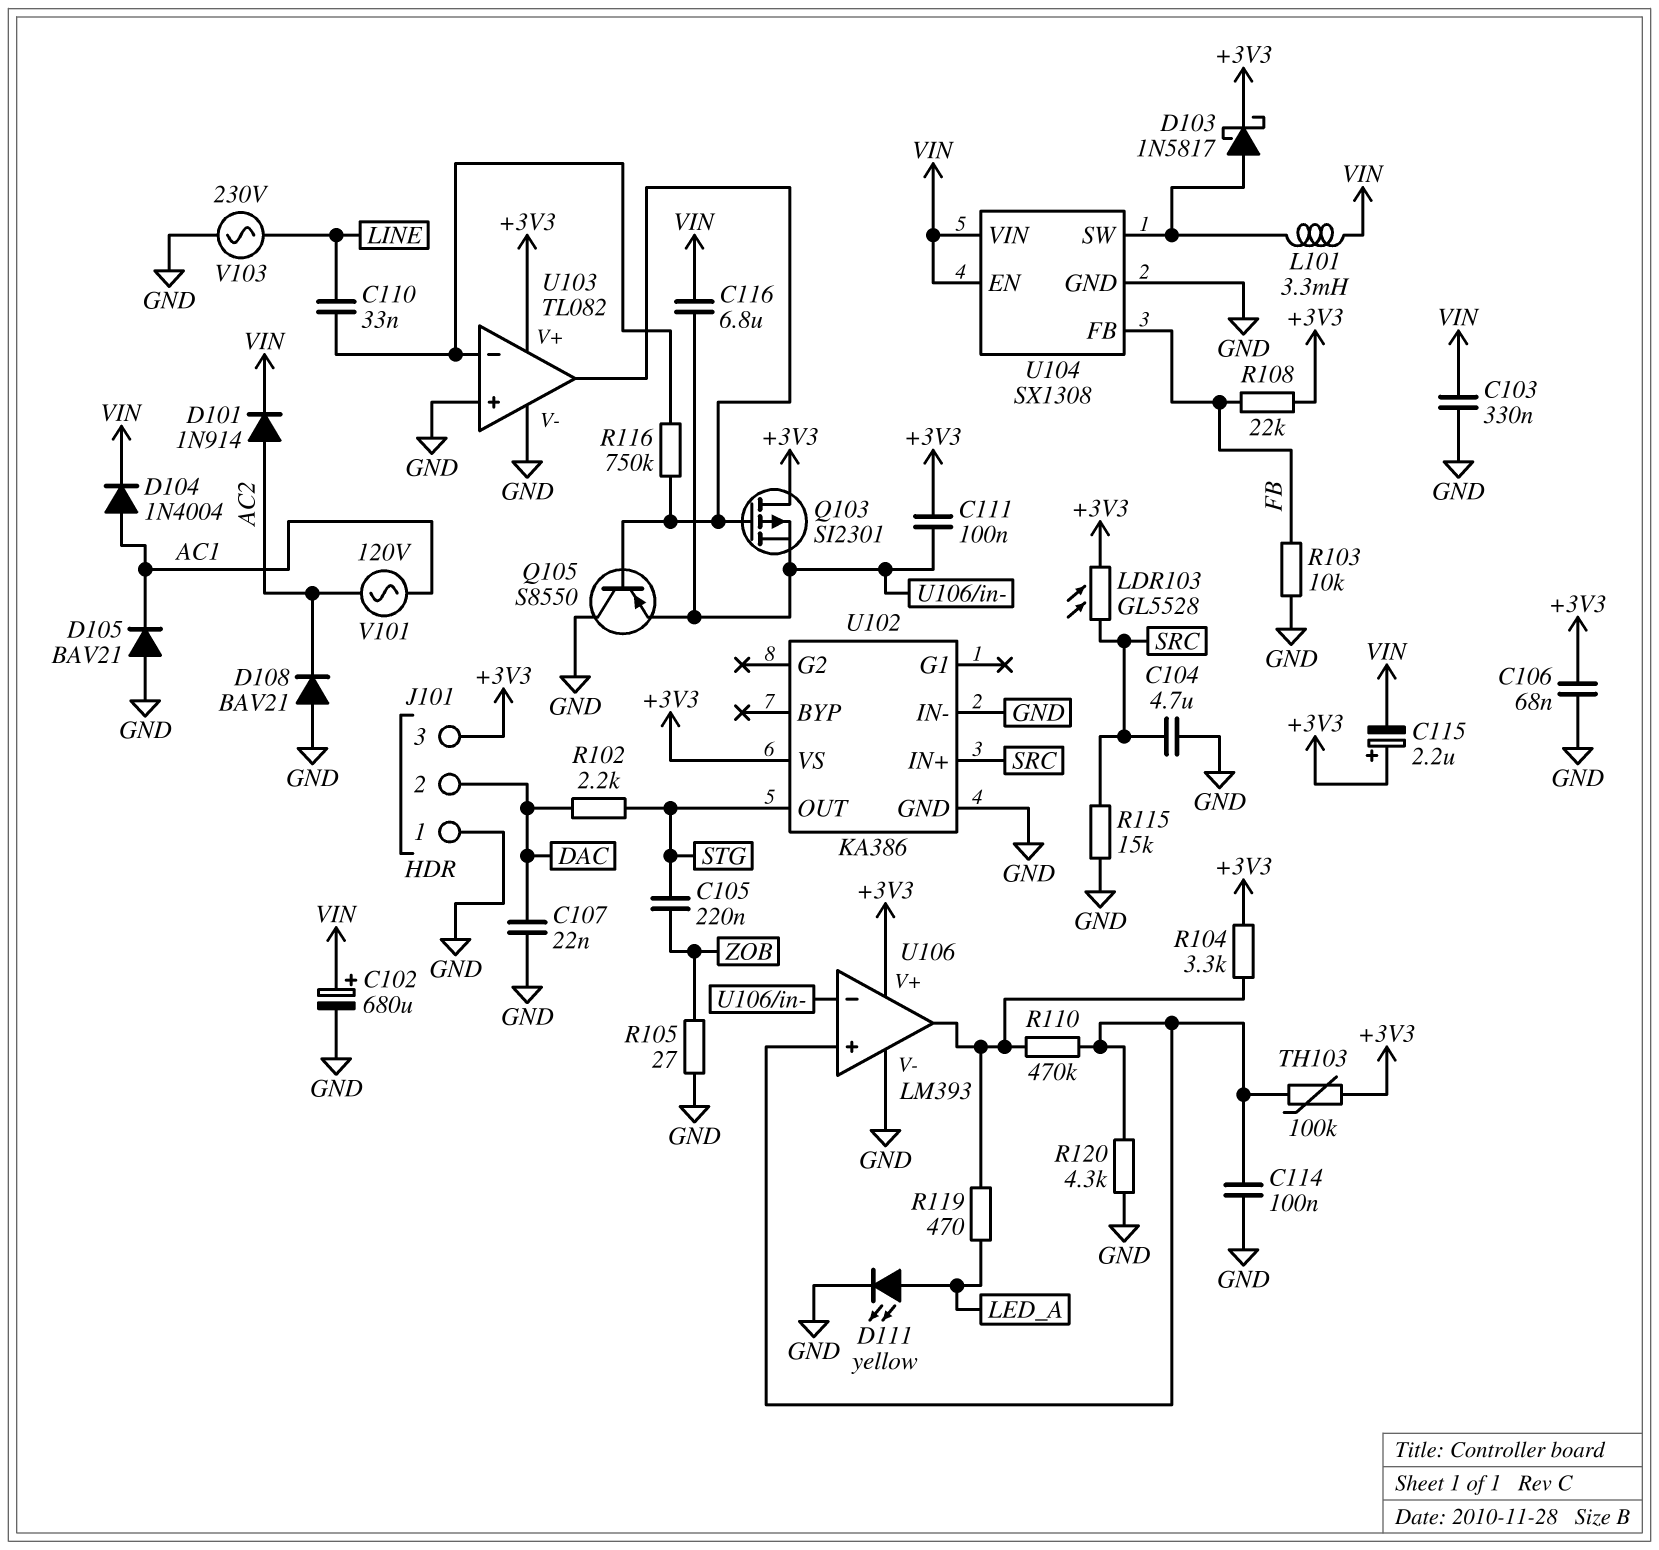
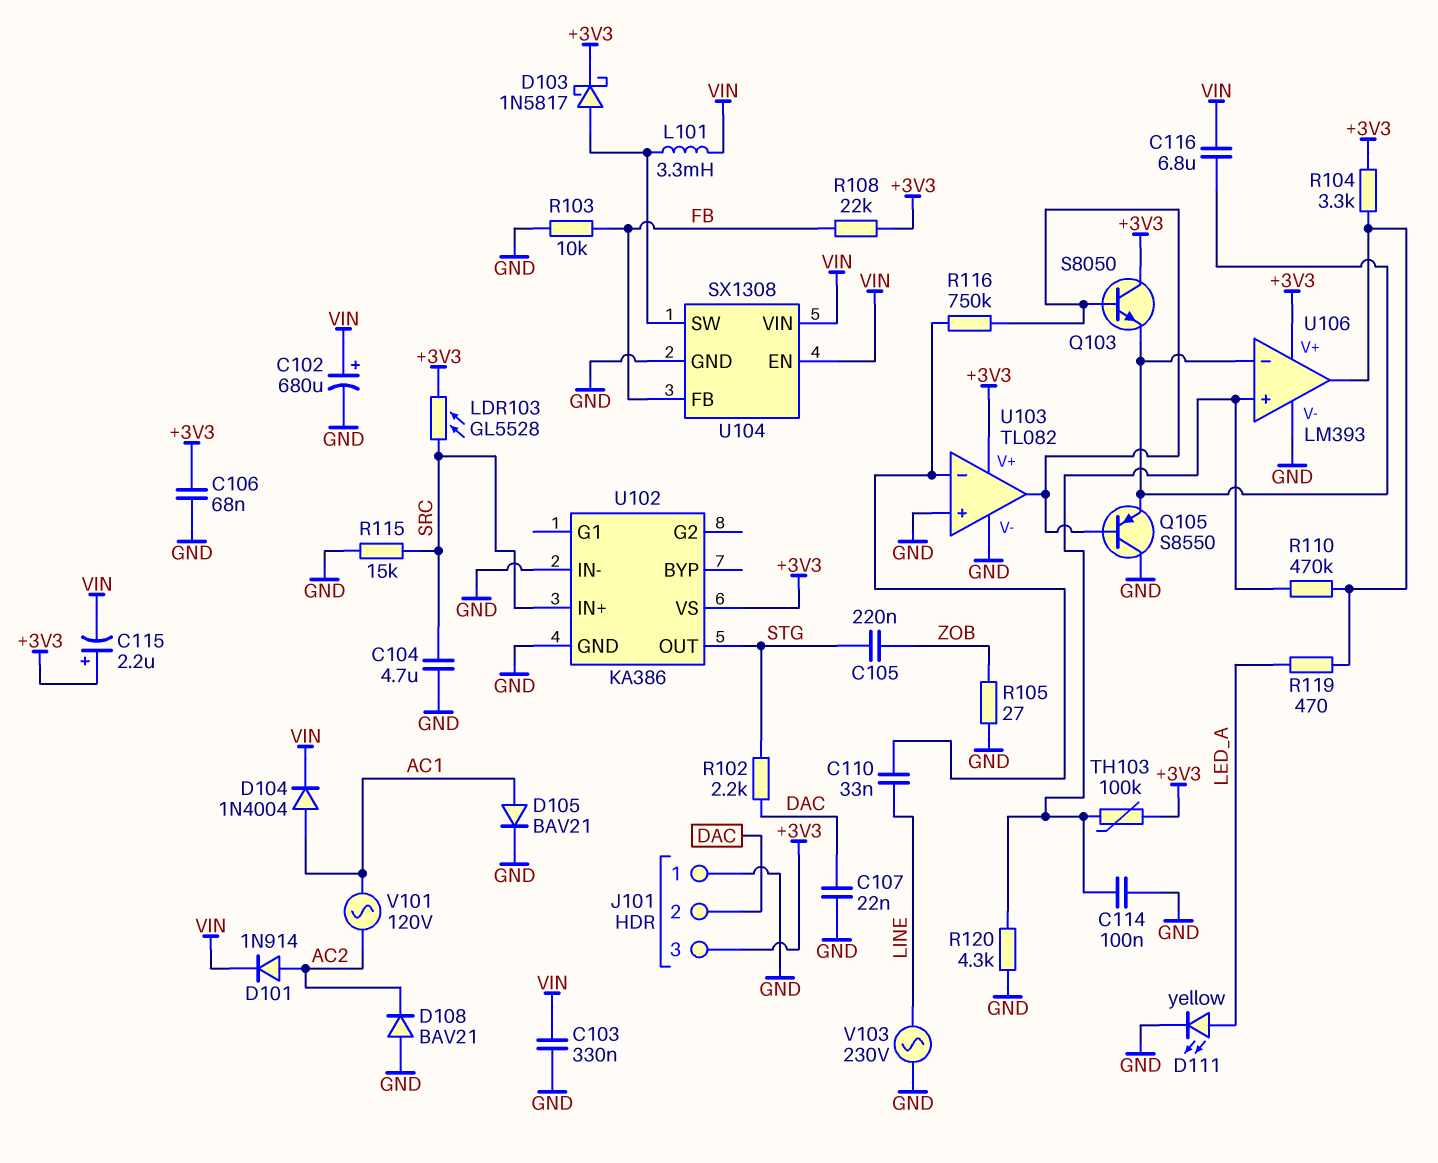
C111: 100nF (+3V3, U106/in-) -> none
D105: diode BAV21 (A GND, K AC1) -> diode BAV21 (A AC1, K GND)
Q103: PMOS SI2301 (G U103/out, D +3V3, S U106/in-) -> NPN S8050 (B U103/out, C +3V3, E U106/in-)

